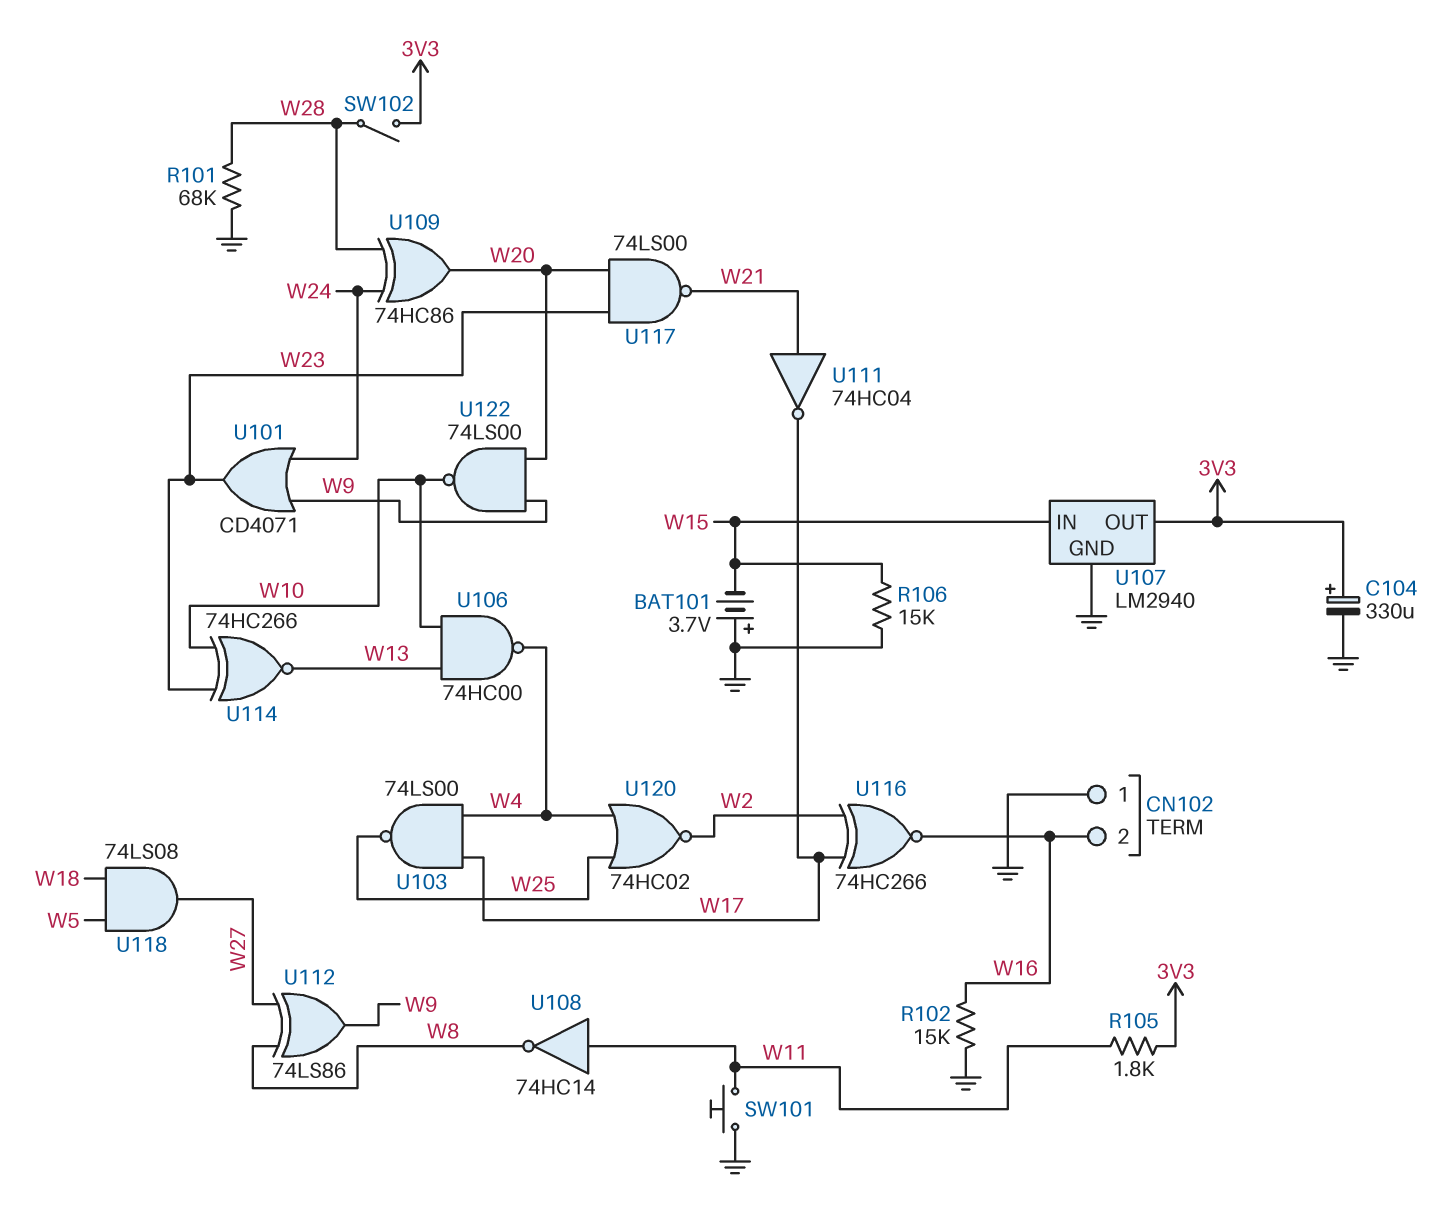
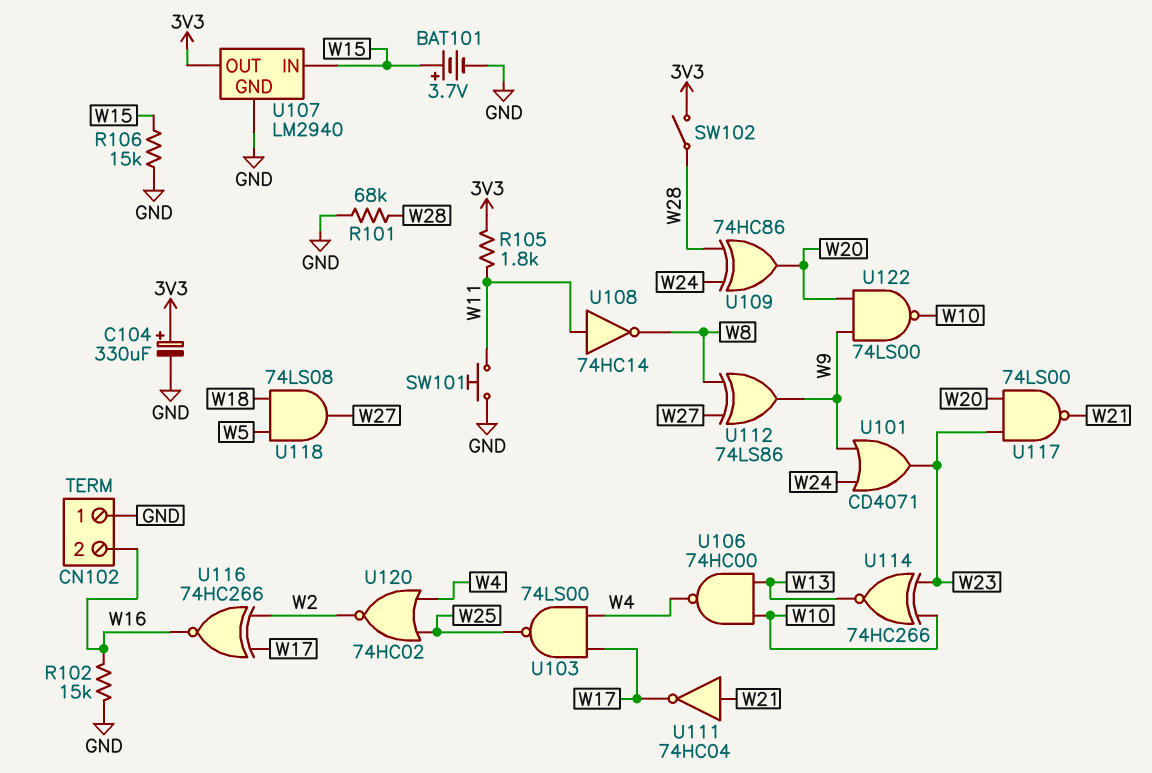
BAT101: 3.7V (plus GND, minus W15) -> 3.7V (plus W15, minus GND)

